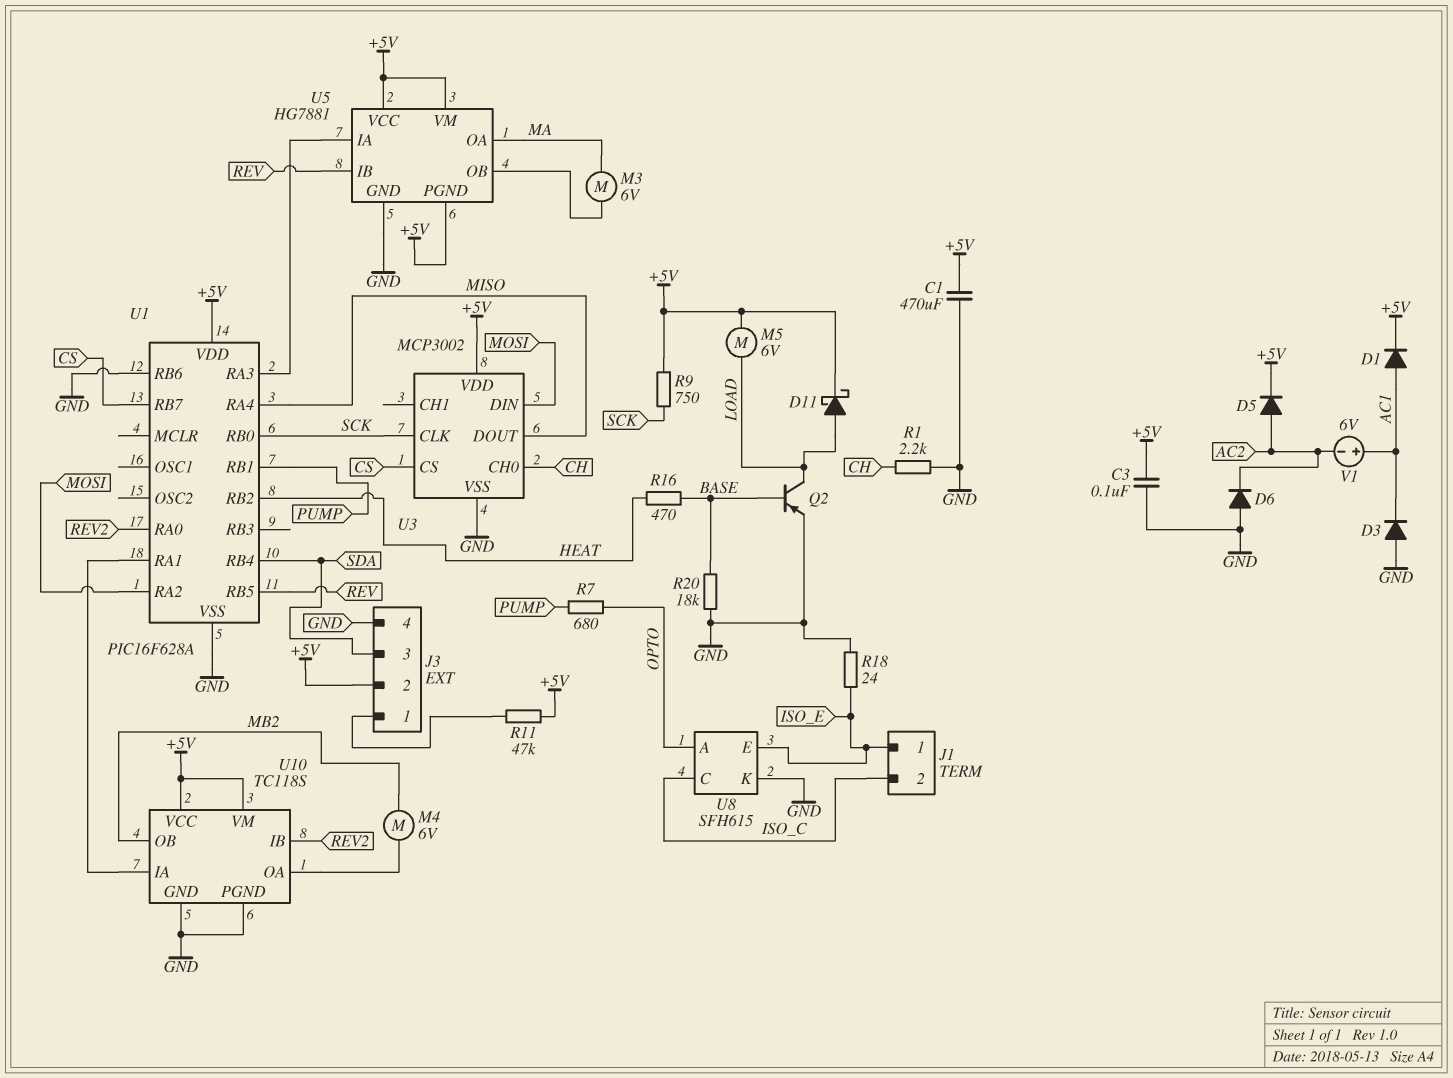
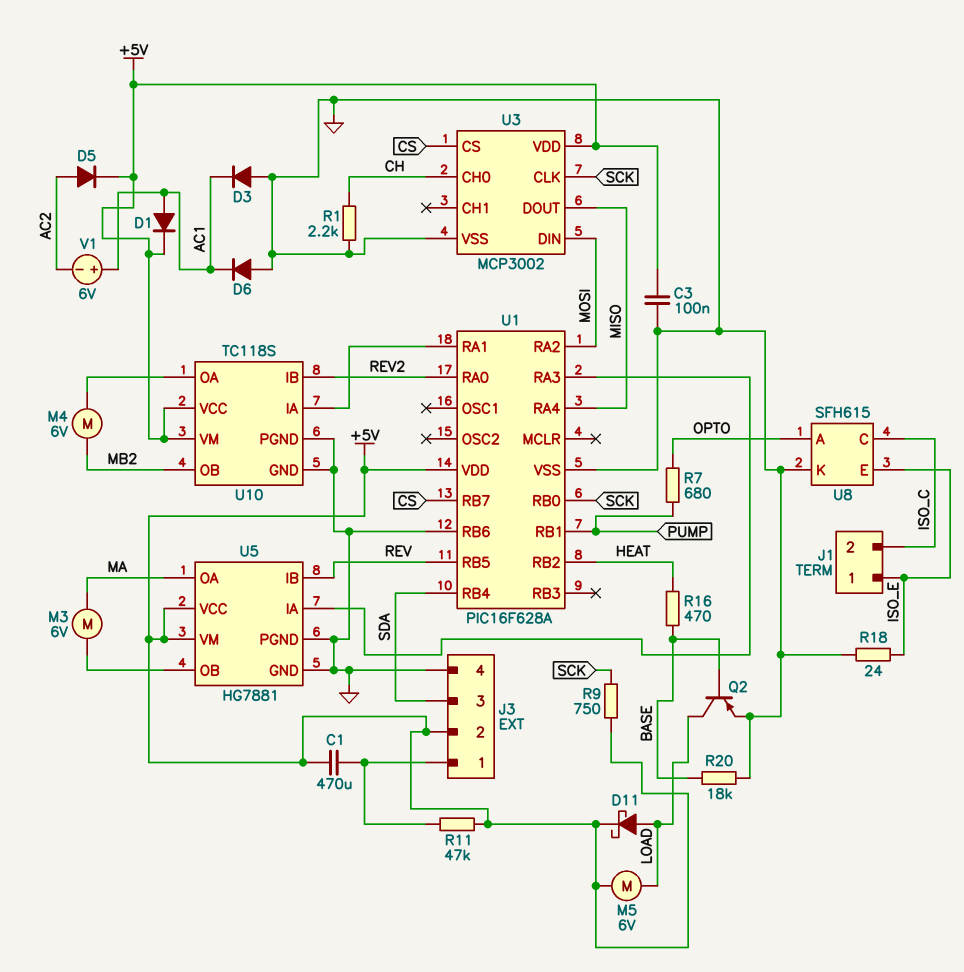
C1: 470uF (+5V, GND) -> 470uF (+5V, J3/1)
D6: diode (A GND, K AC2) -> diode (A GND, K AC1)
U5 pin PGND: +5V -> GND

